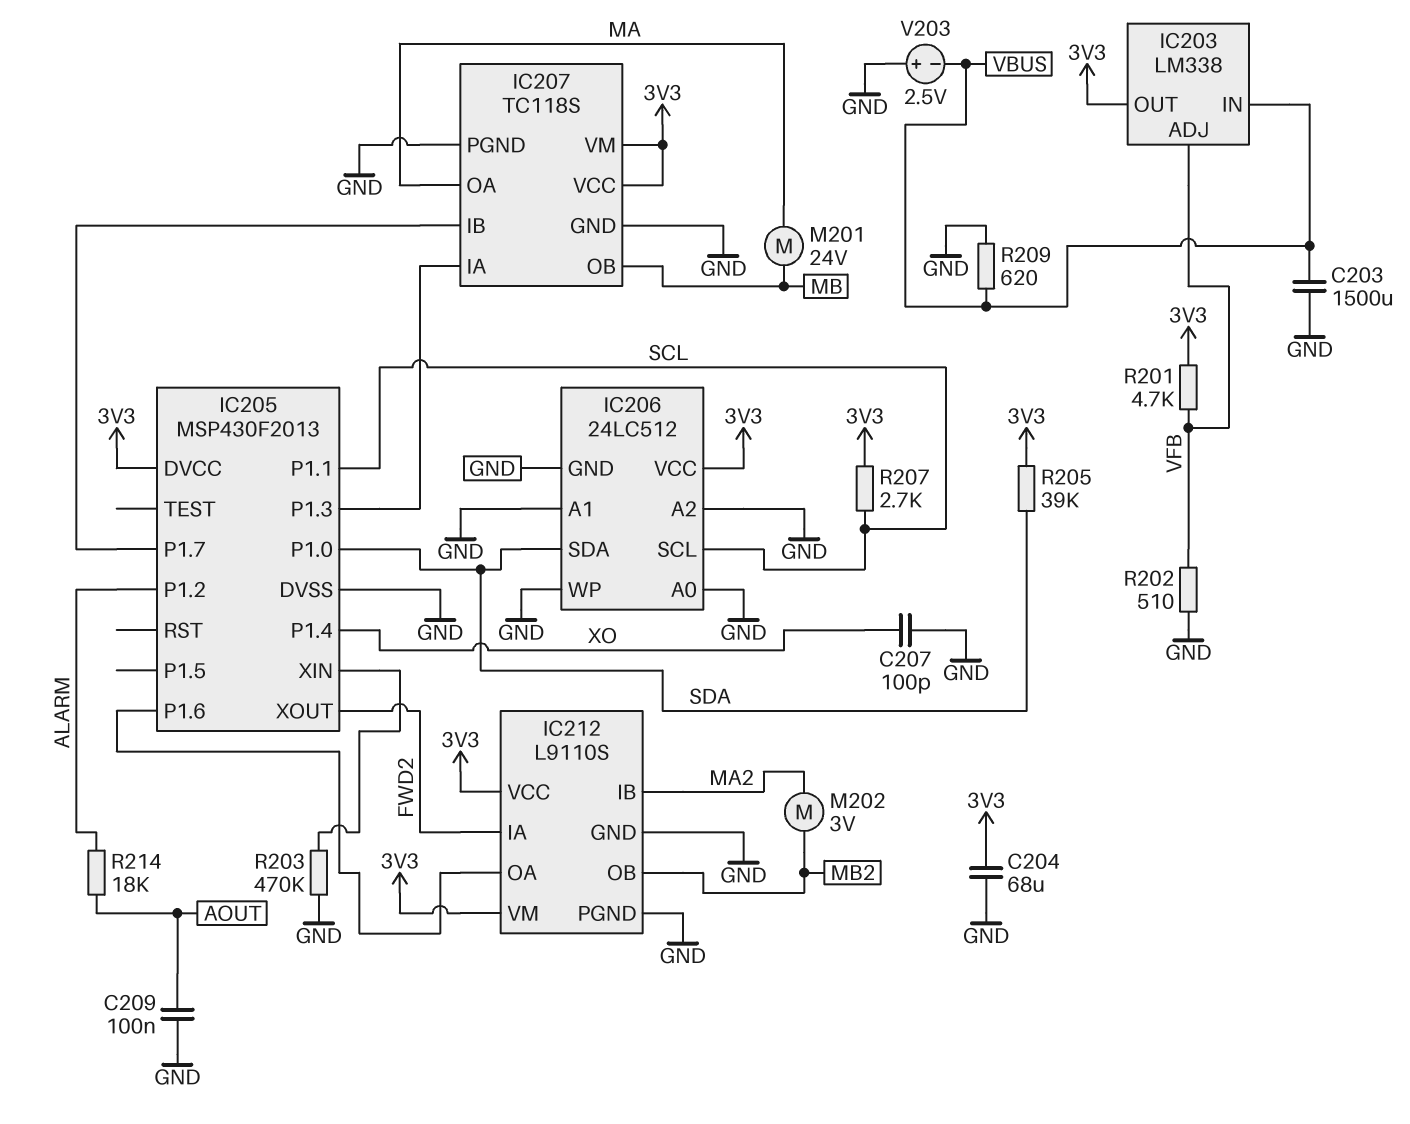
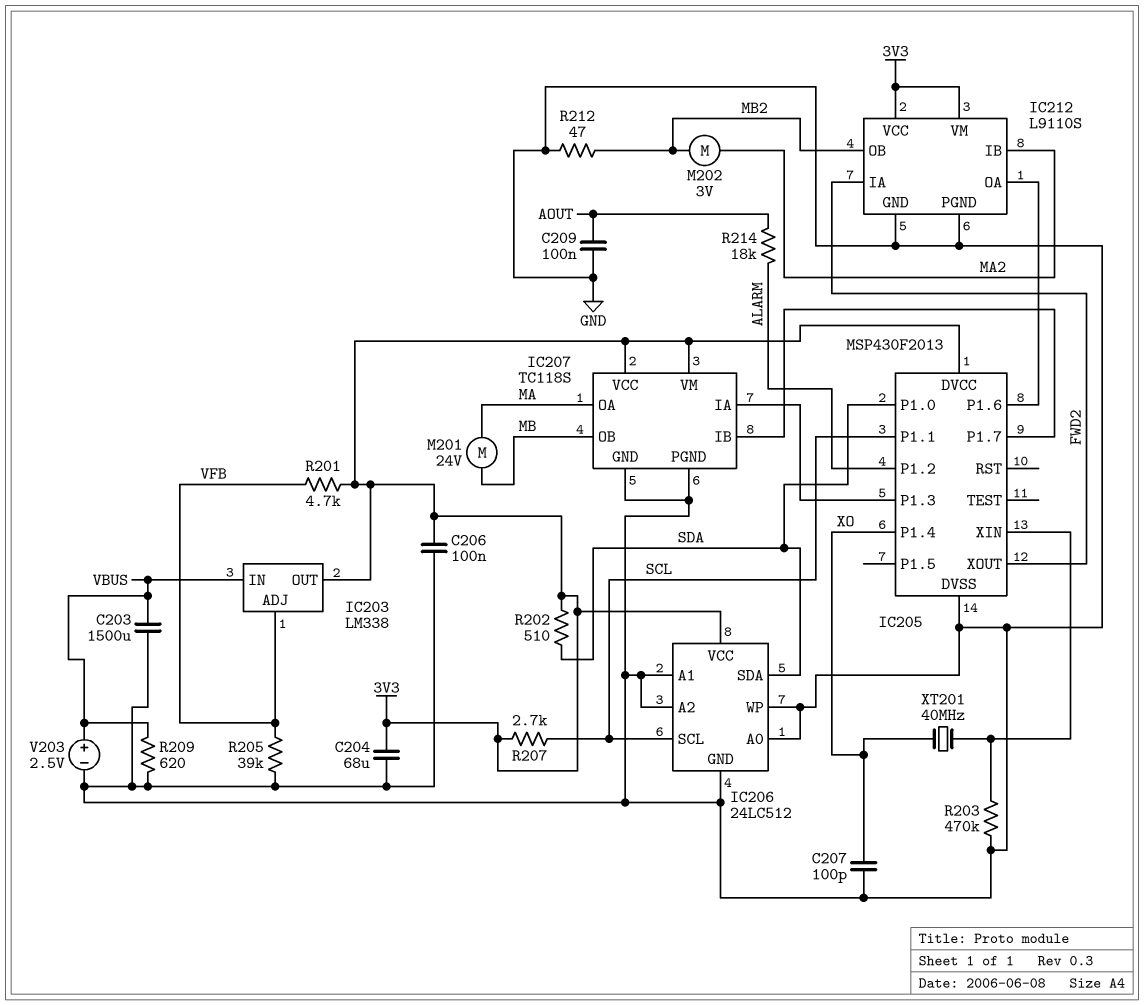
C206: none -> 100nF (3V3, GND)
R202: 510 (GND, VFB) -> 510 (3V3, SDA)
R205: 39k (3V3, SDA) -> 39k (GND, VFB)
R212: none -> 47 (GND, MB2)
V203: 2.5V (plus GND, minus VBUS) -> 2.5V (plus VBUS, minus GND)
XT201: none -> 40MHz (IC205/XIN, XO)

